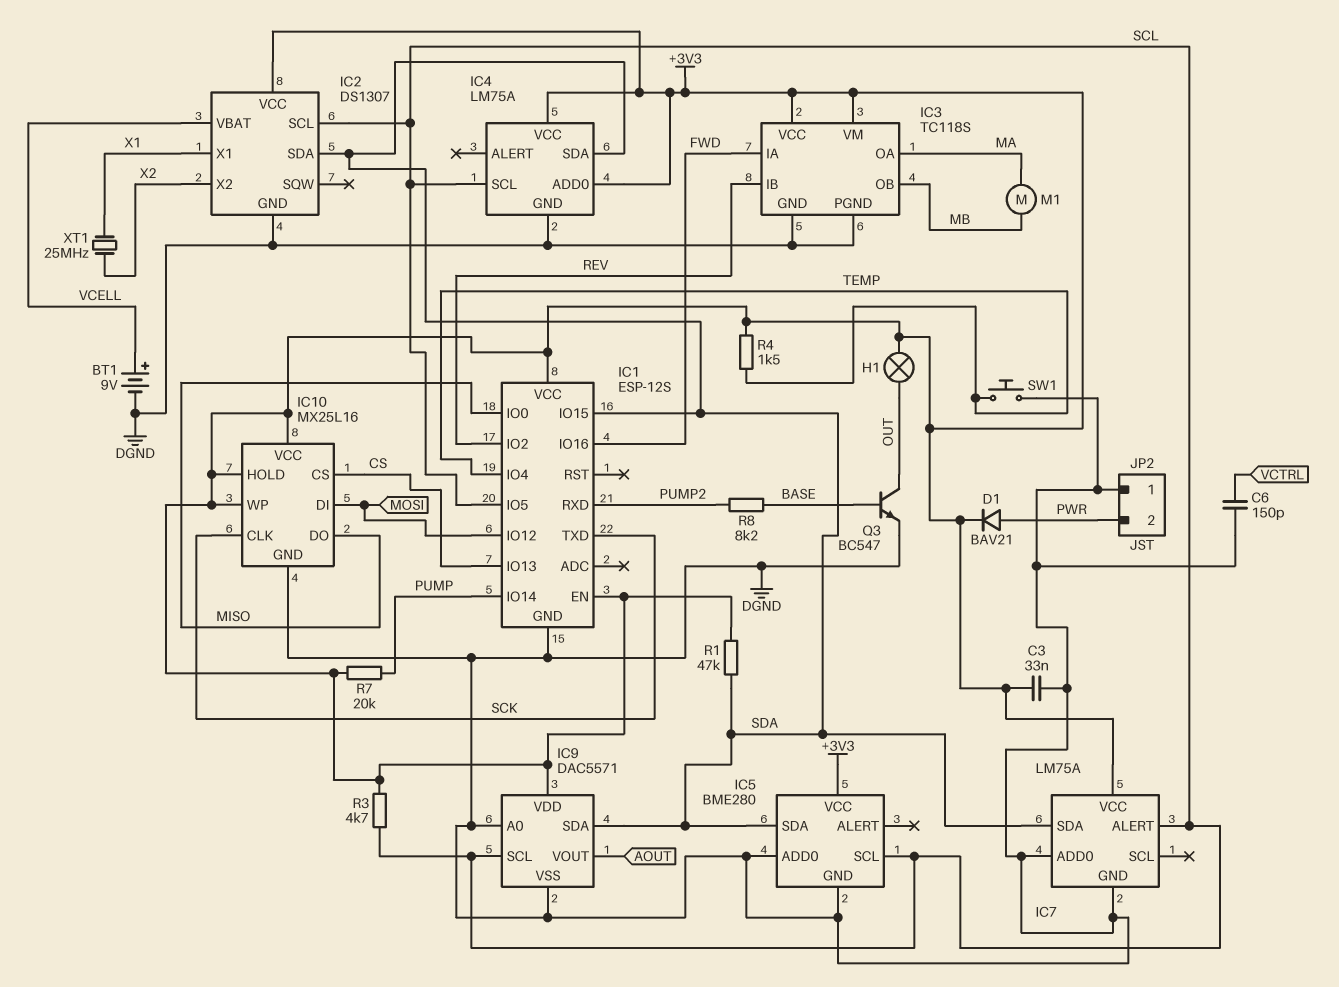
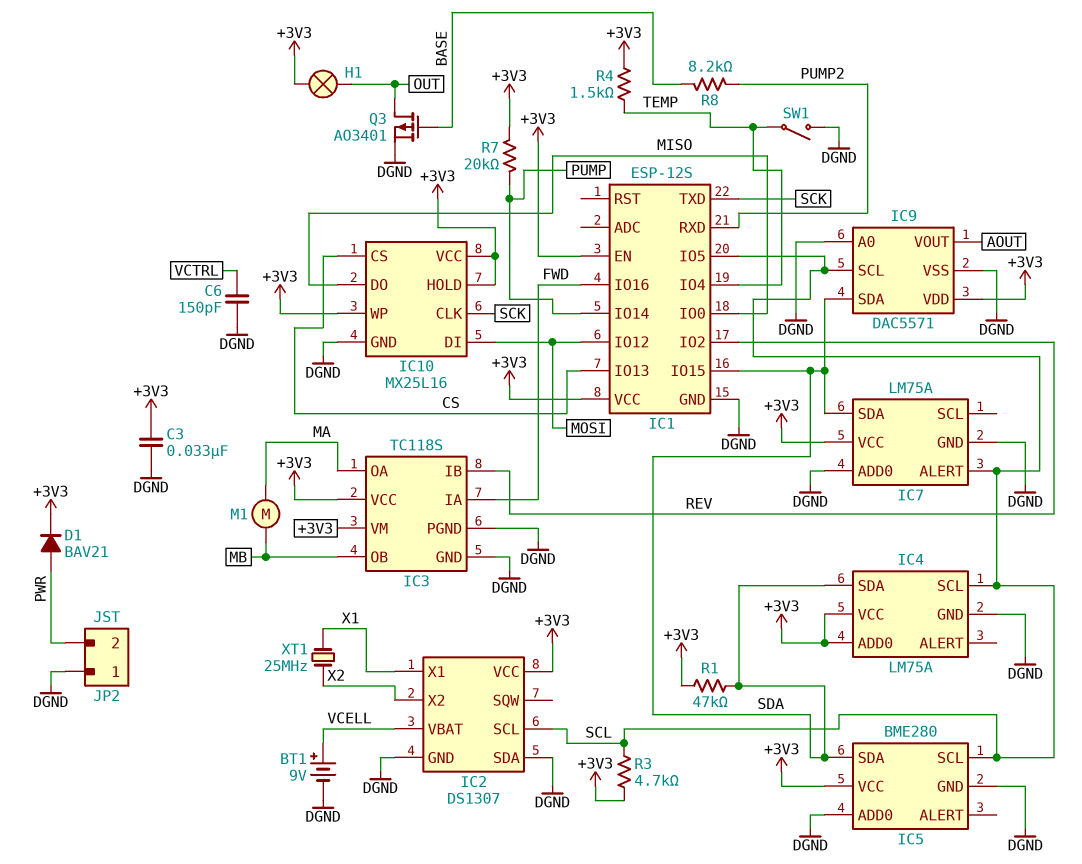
IC2 pin SDA: SDA -> DGND
Q3: NPN BC547 (B BASE, C OUT, E DGND) -> PMOS AO3401 (G BASE, D OUT, S DGND)
SW1: button (DGND, TEMP) -> switch (DGND, TEMP)

